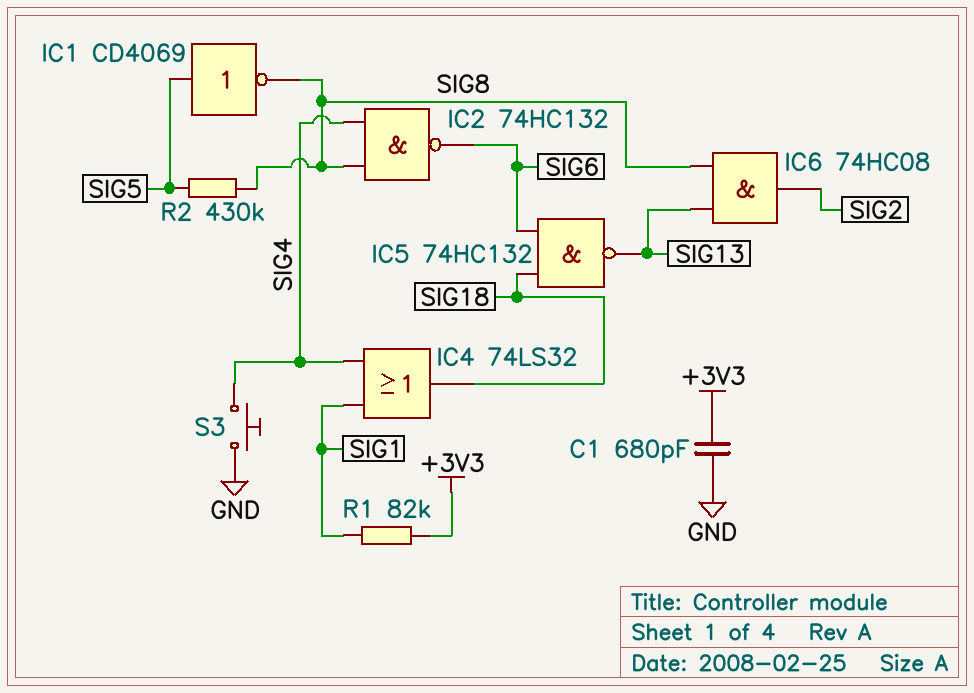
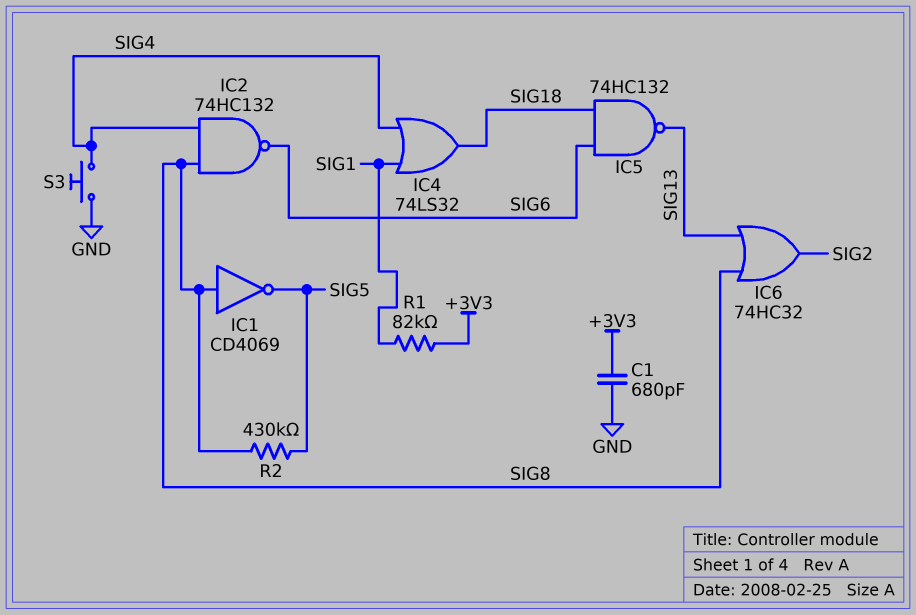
IC1: NOT CD4069 (in SIG5, out SIG8) -> NOT CD4069 (in SIG8, out SIG5)
IC6: AND 74HC08 (in SIG8, in SIG13, out SIG2) -> OR 74HC32 (in SIG8, in SIG13, out SIG2)

